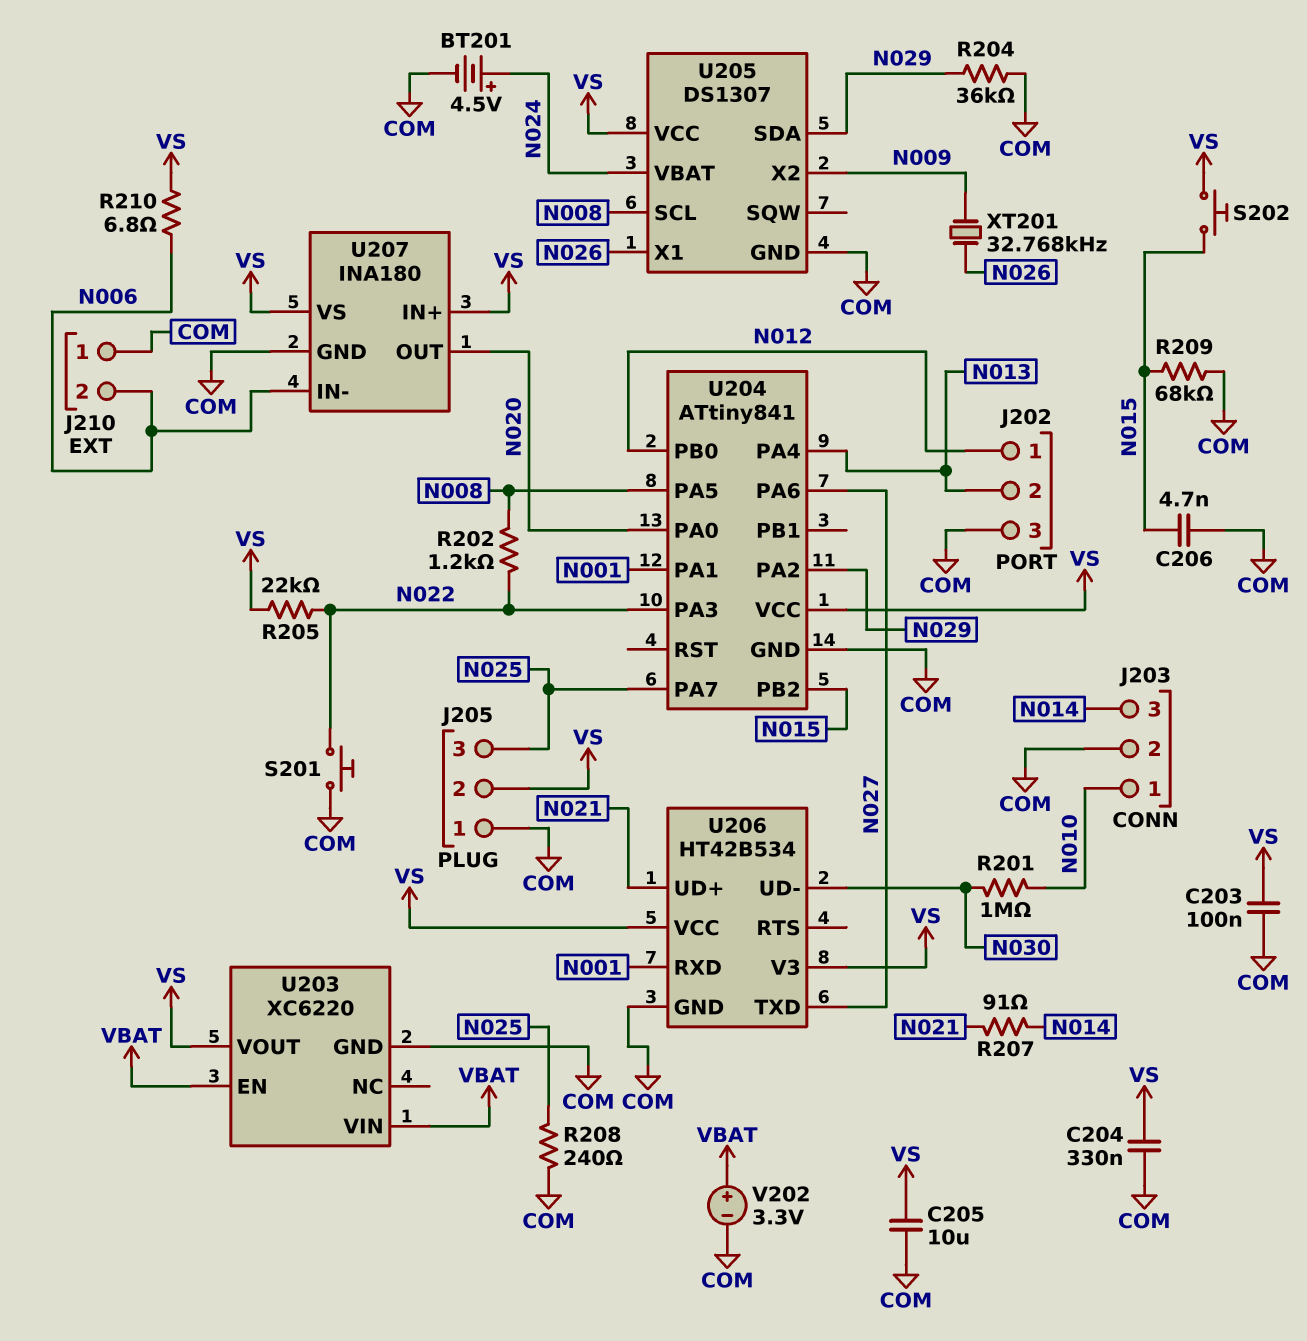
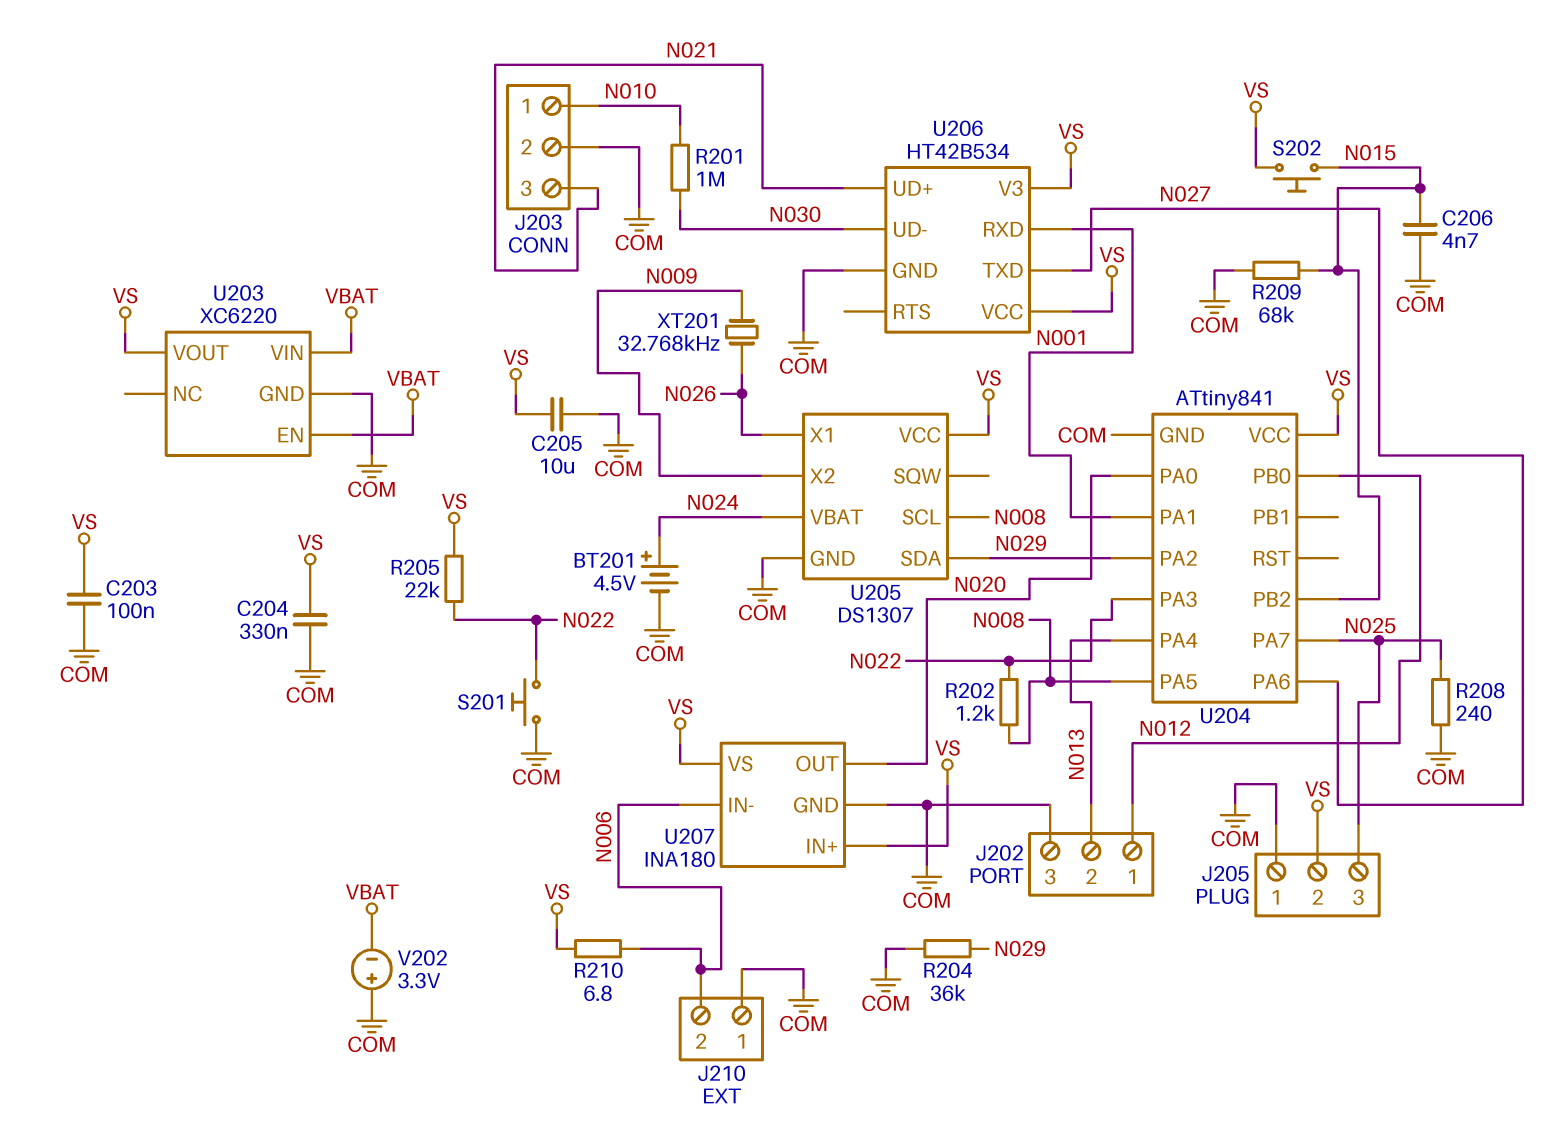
J203 pin 3: N014 -> N021
R207: 91 (N014, N021) -> none
V202: 3.3V (plus VBAT, minus COM) -> 3.3V (plus COM, minus VBAT)

